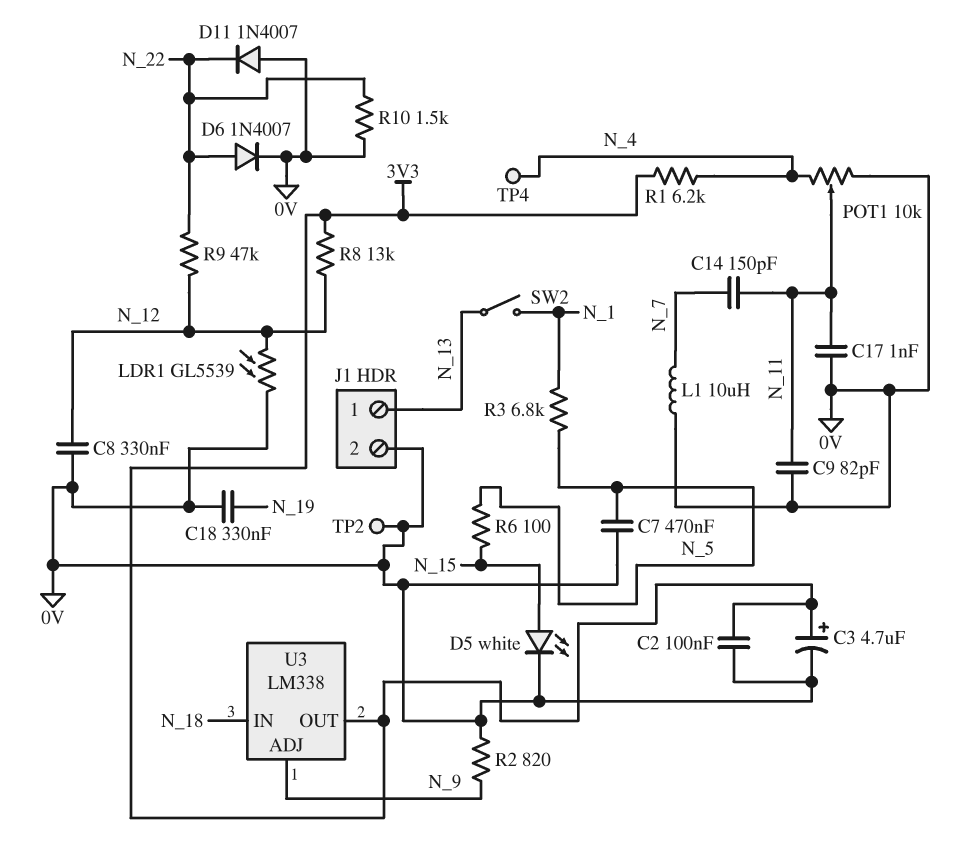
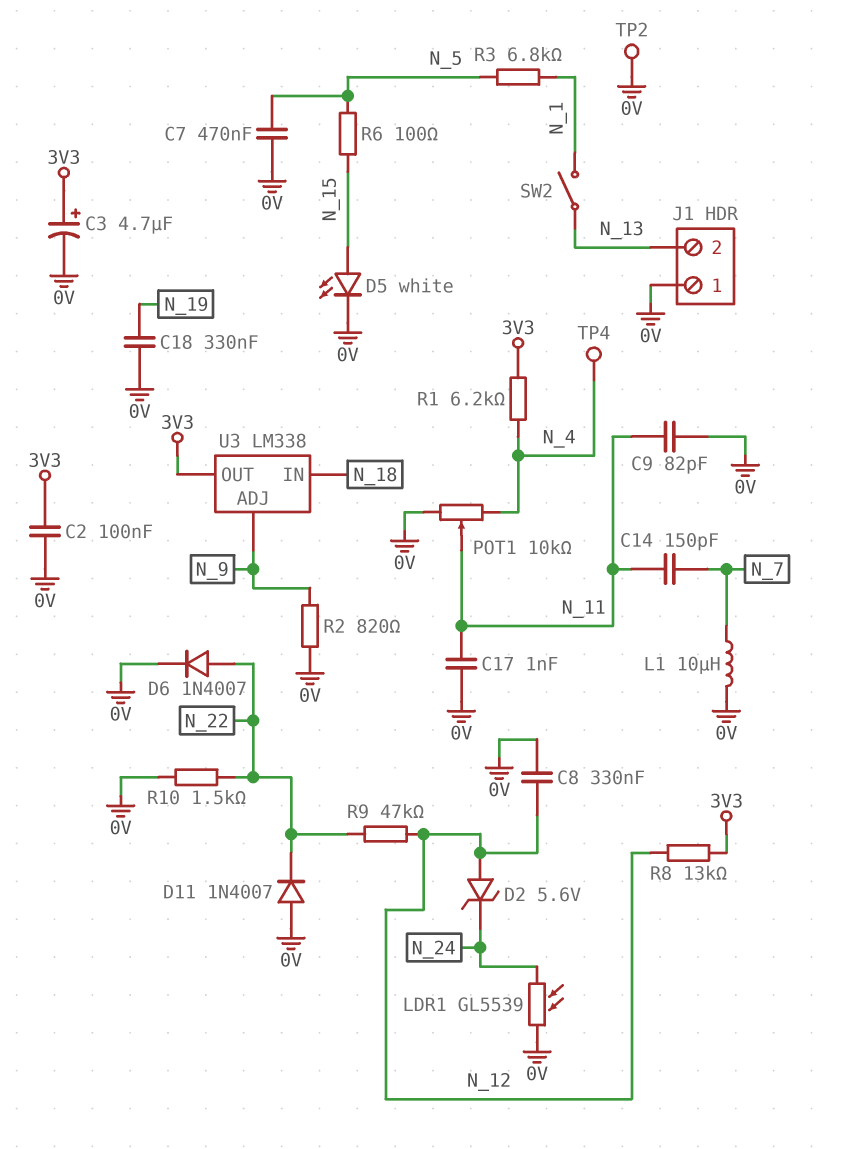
D2: none -> zener 5.6V (A N_12, K N_24)
J1 pin 1: N_13 -> 0V
J1 pin 2: 0V -> N_13
LDR1: GL5539 (0V, N_12) -> GL5539 (0V, N_24)

